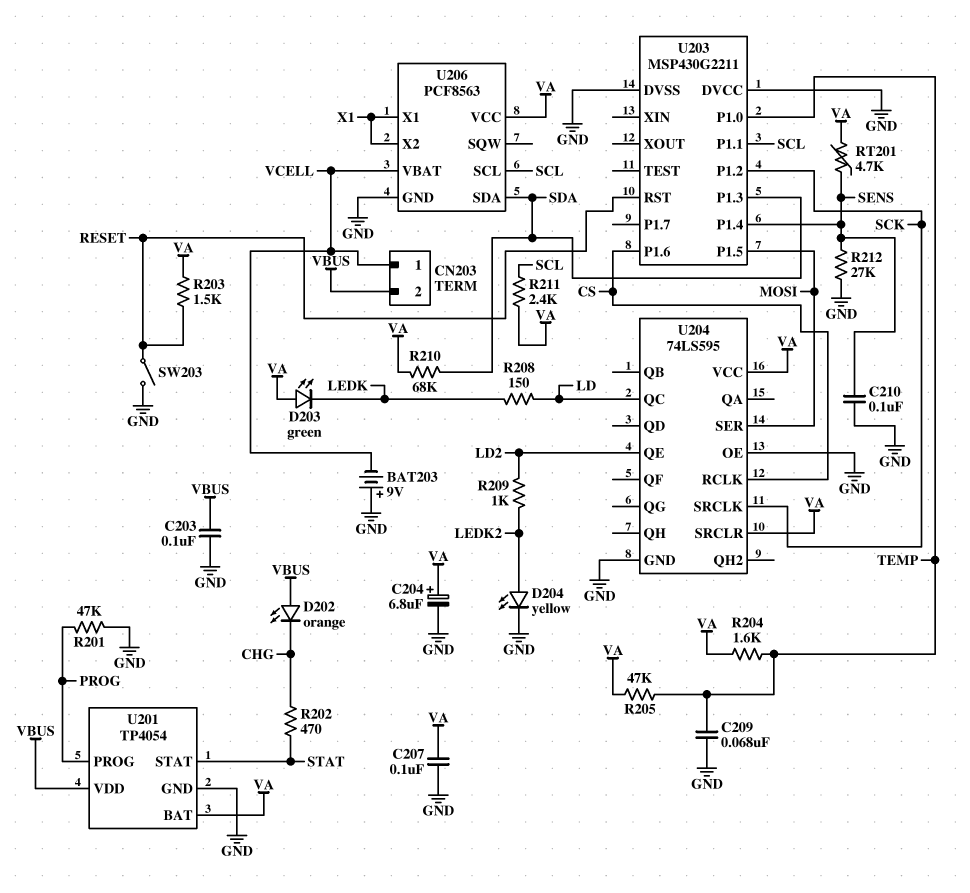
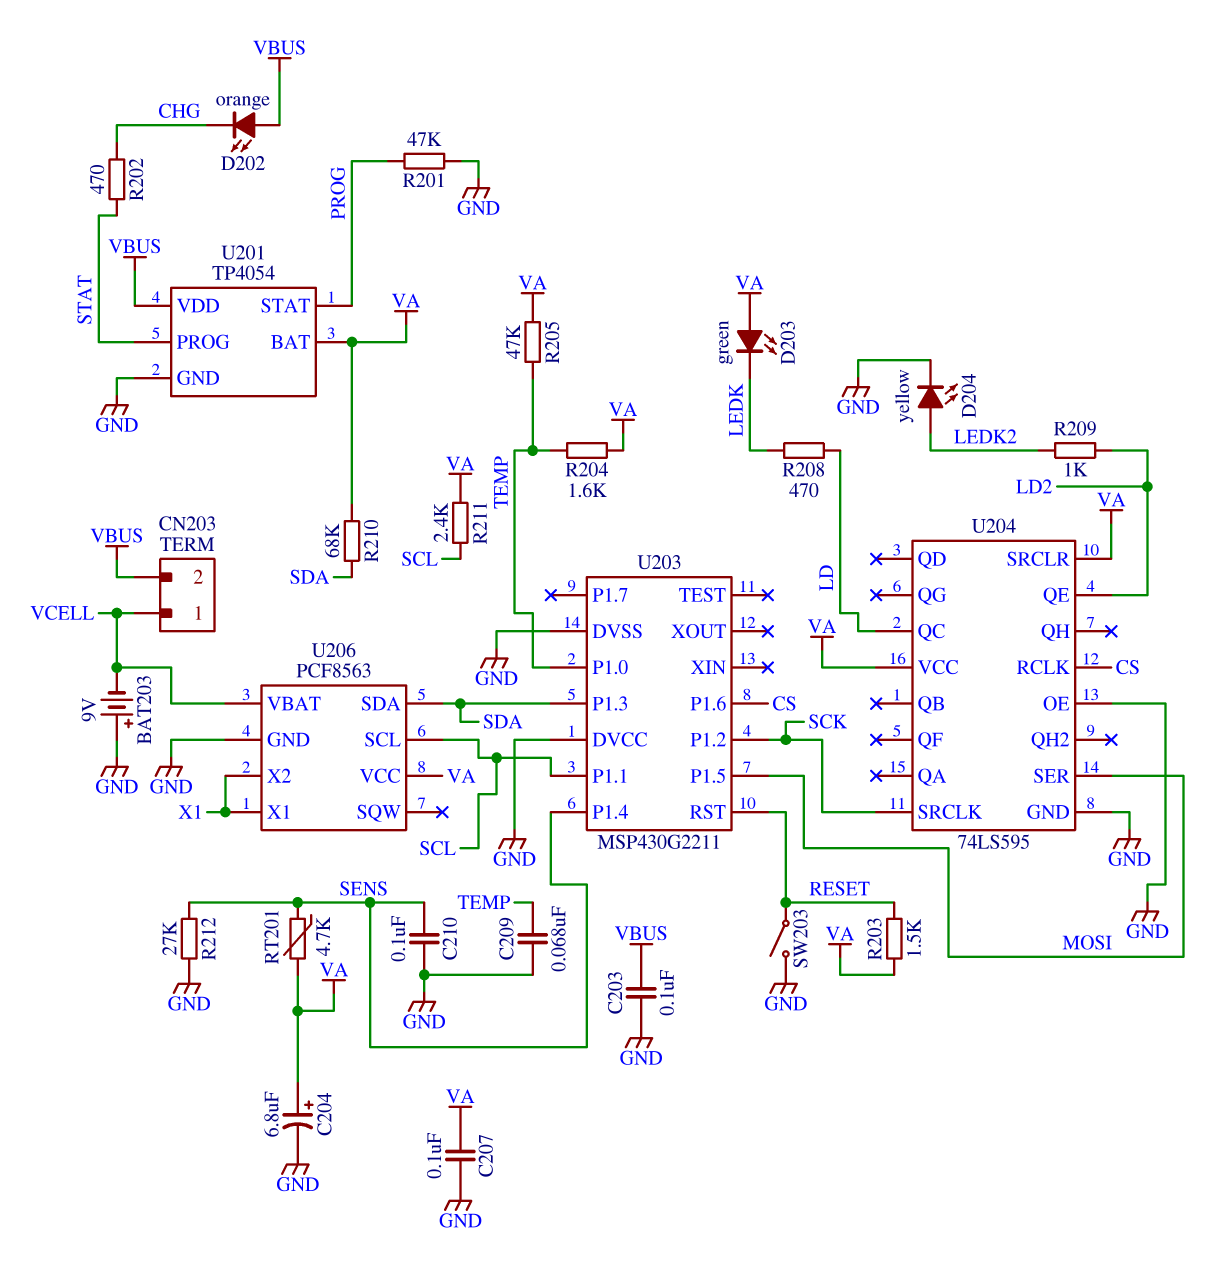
R208: 150 (LD, LEDK) -> 470 (LD, LEDK)
U201 pin PROG: PROG -> STAT
U201 pin STAT: STAT -> PROG

